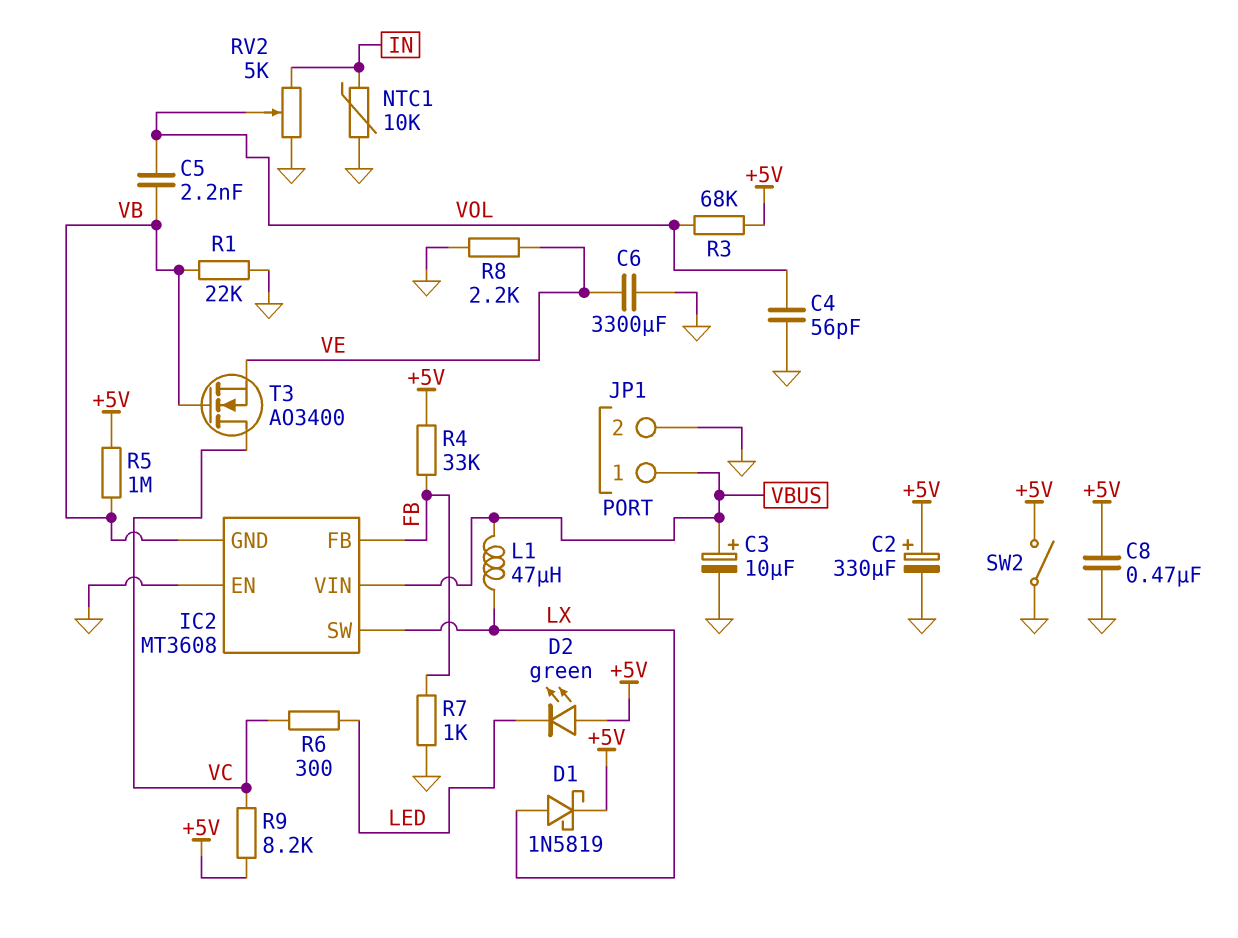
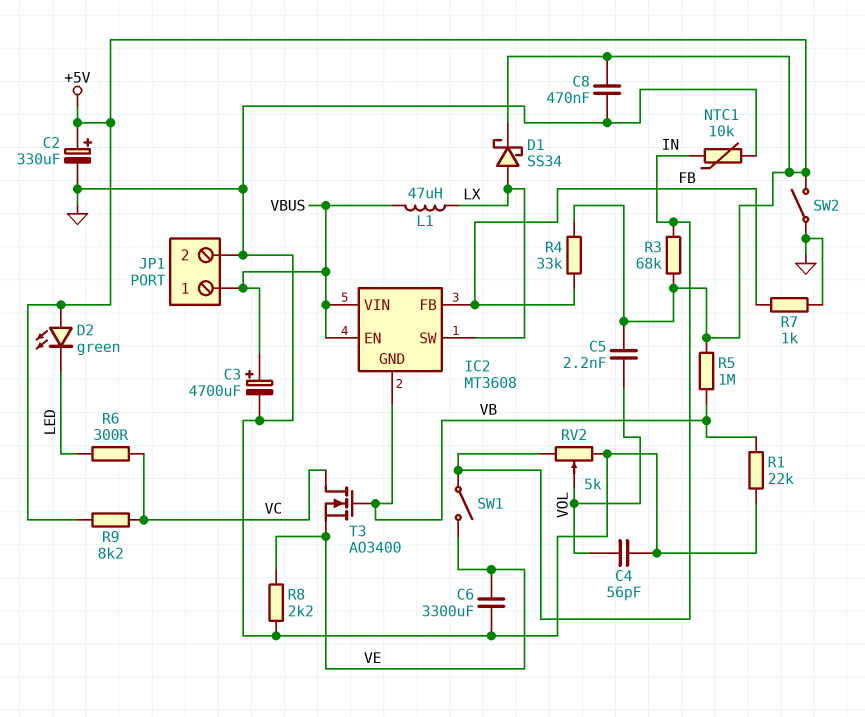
C3: 10uF (plus VBUS, minus GND) -> 4700uF (plus VBUS, minus GND)
C5: 2.2nF (VB, VOL) -> 2.2nF (+5V, VOL)
D1: schottky 1N5819 (A LX, K +5V) -> schottky SS34 (A LX, K +5V)
IC2 pin EN: GND -> VBUS
R3: 68k (+5V, VOL) -> 68k (+5V, IN)
SW1: none -> switch (IN, VE)

